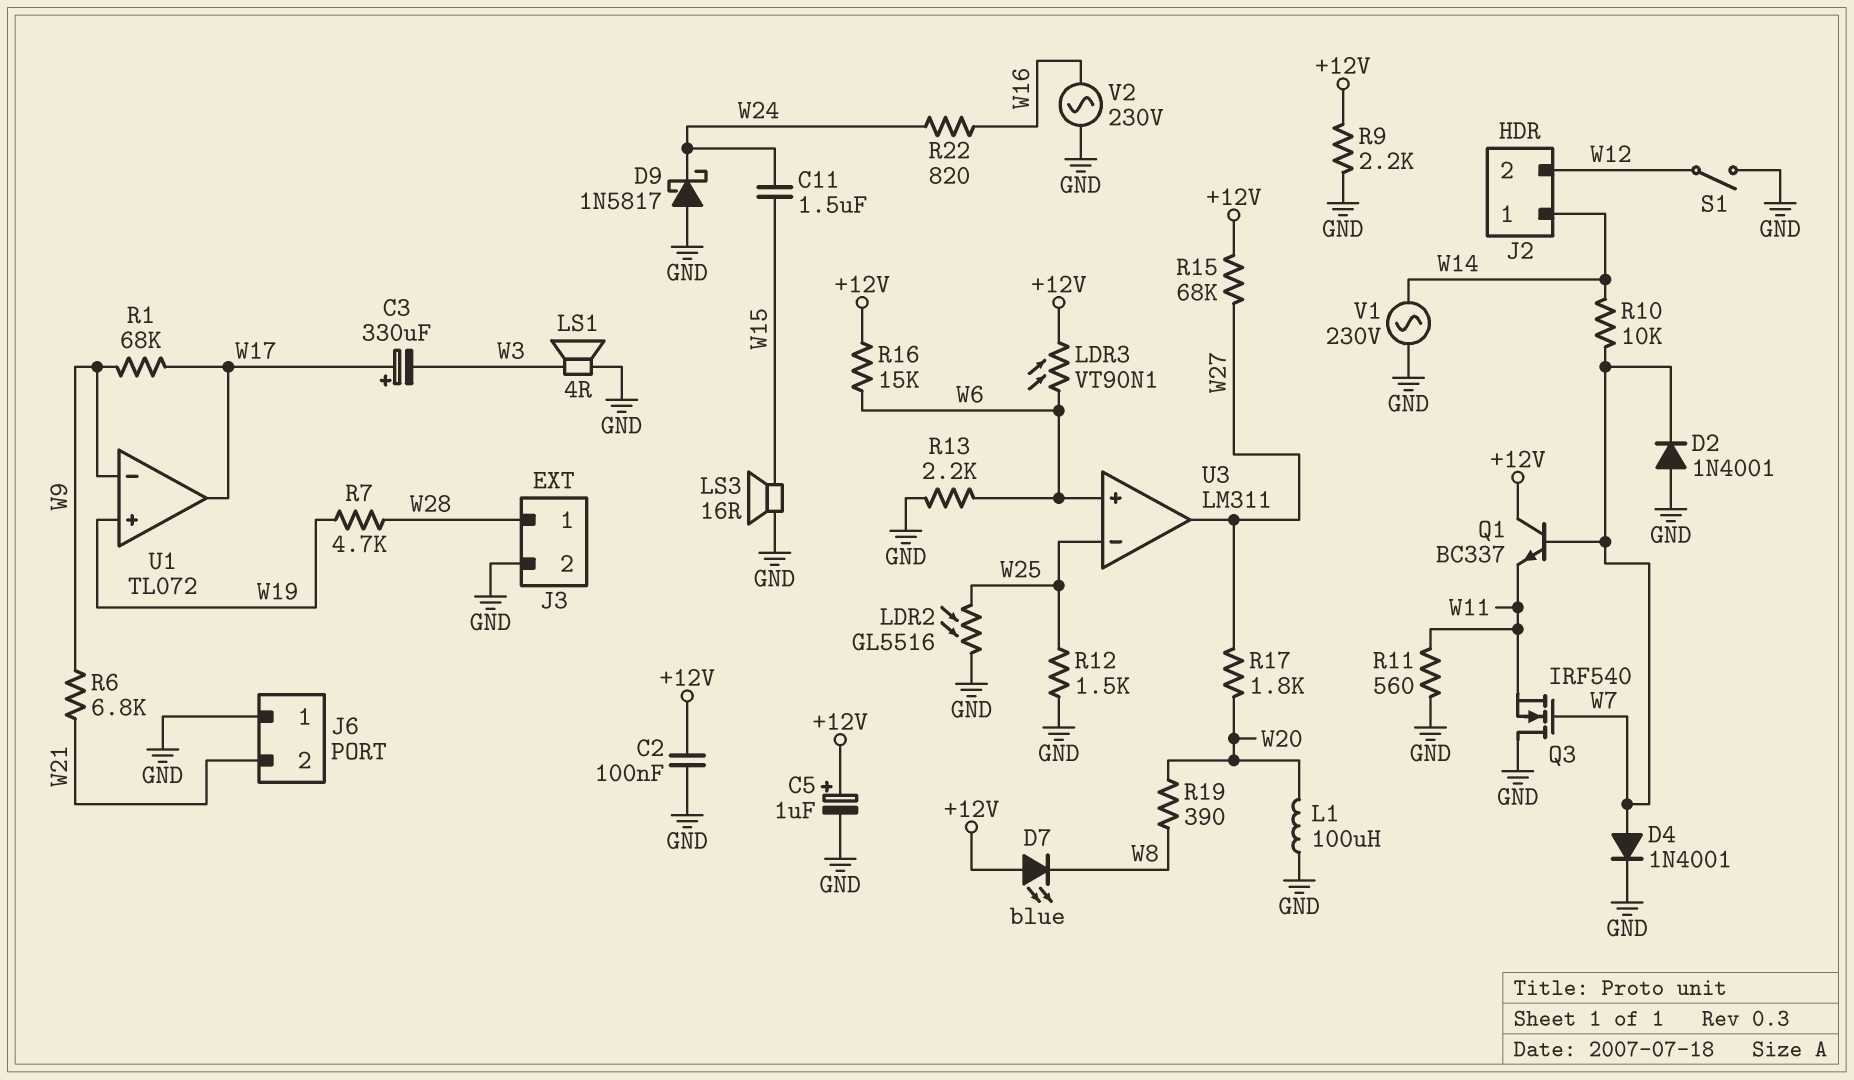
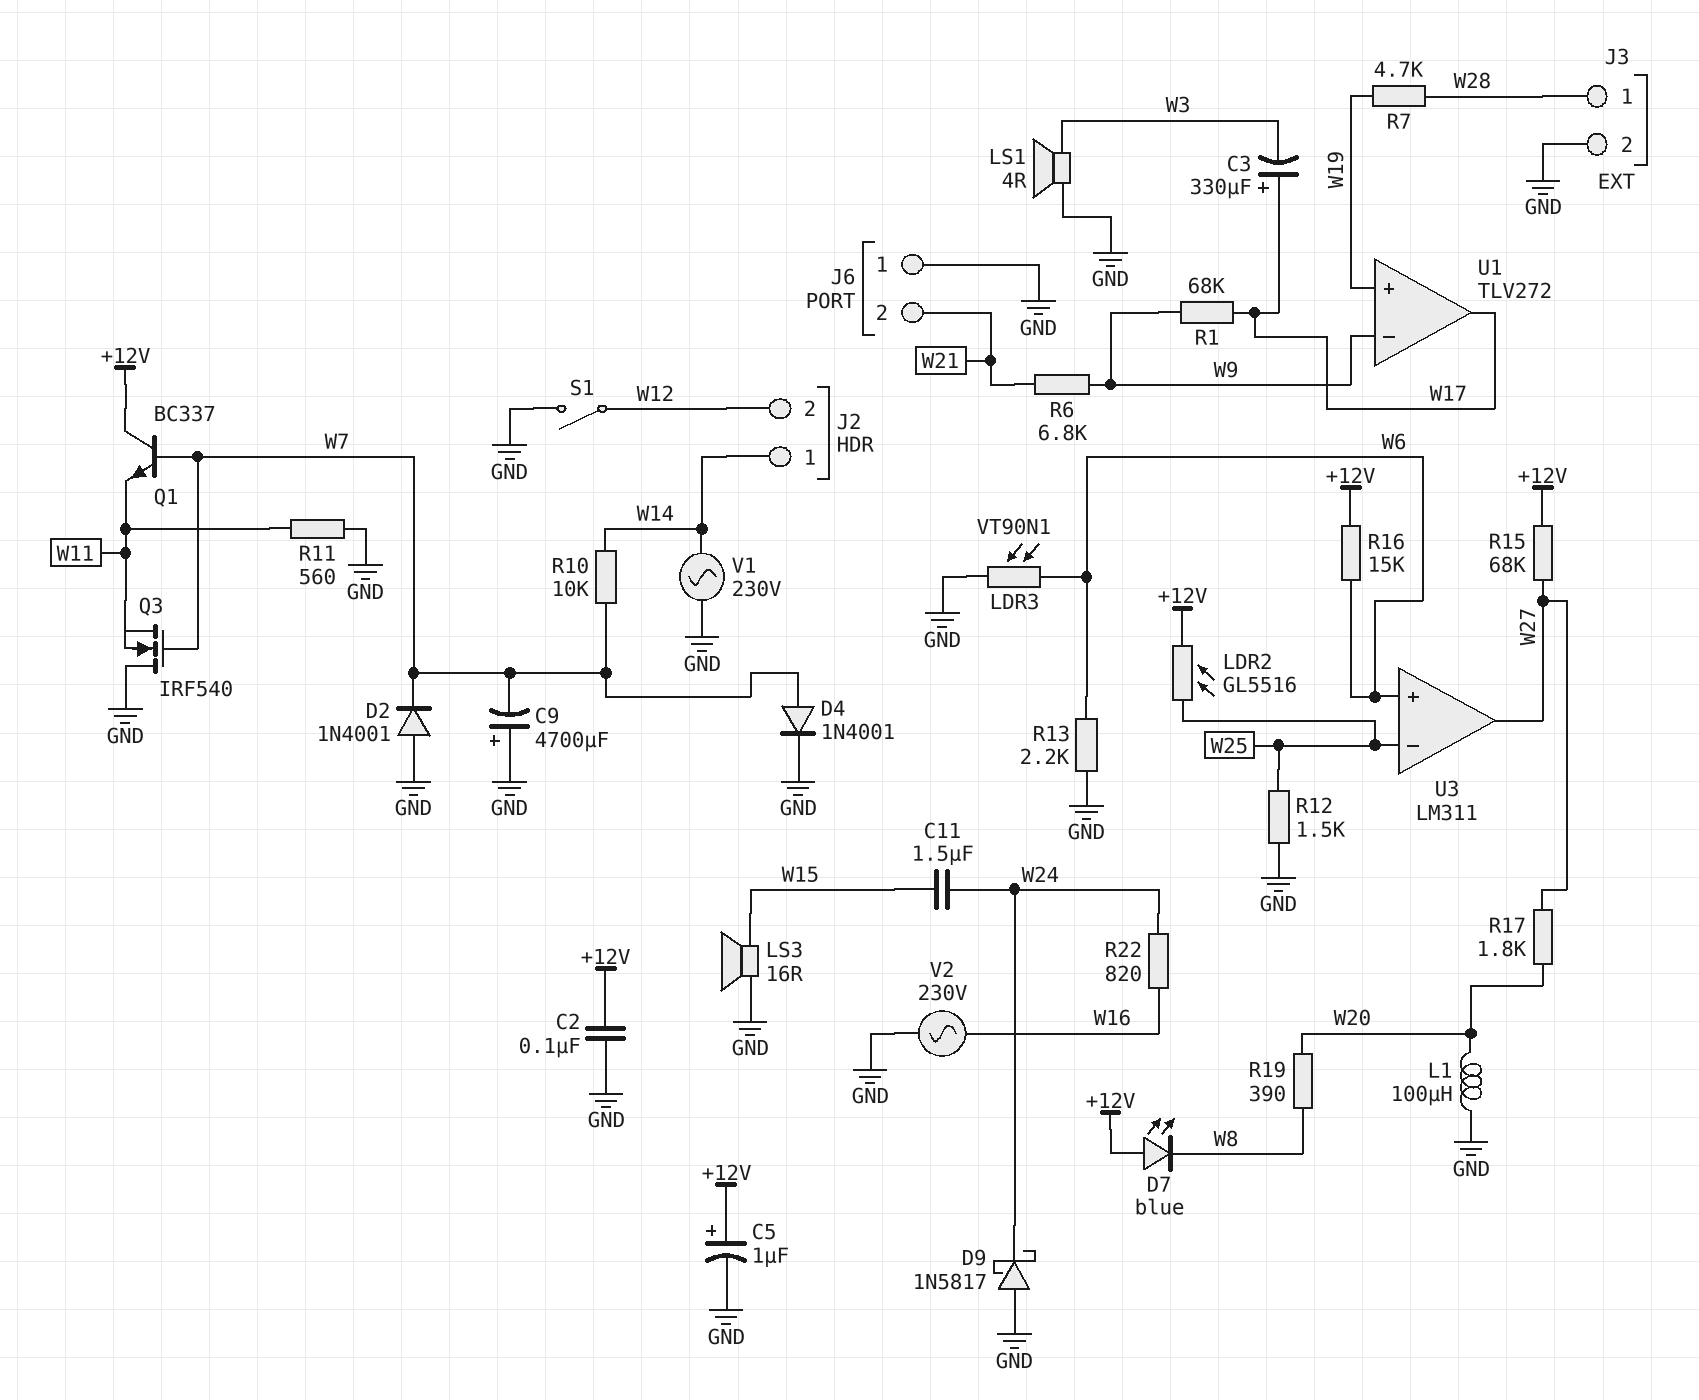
C9: none -> 4700uF (plus GND, minus W7)
LDR2: GL5516 (GND, W25) -> GL5516 (+12V, W25)
LDR3: VT90N1 (+12V, W6) -> VT90N1 (GND, W6)
R9: 2.2k (+12V, GND) -> none
U1: TL072 -> TLV272

